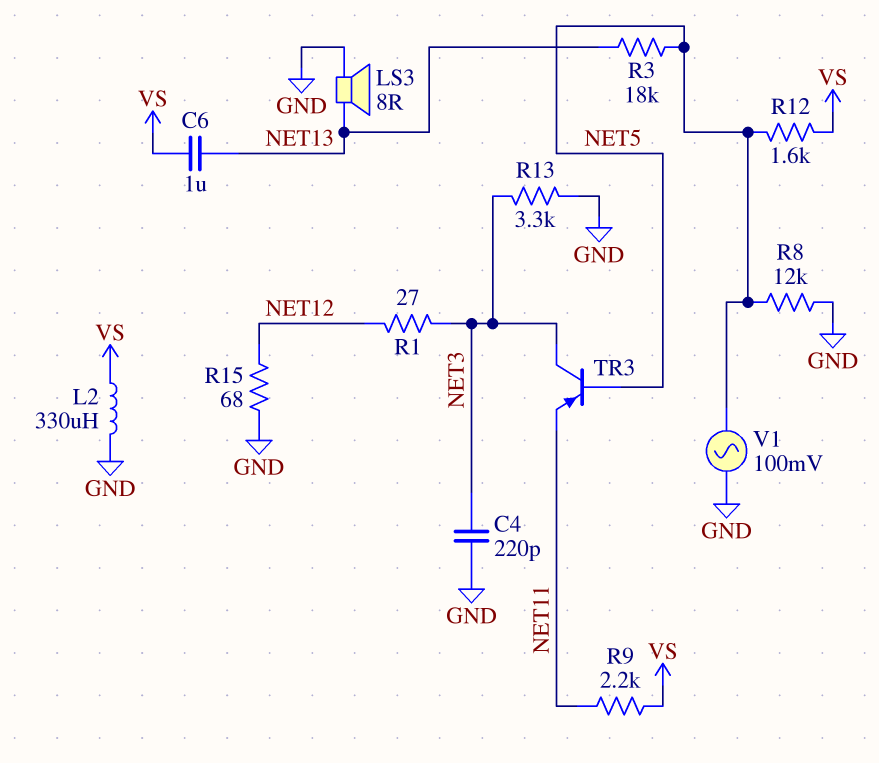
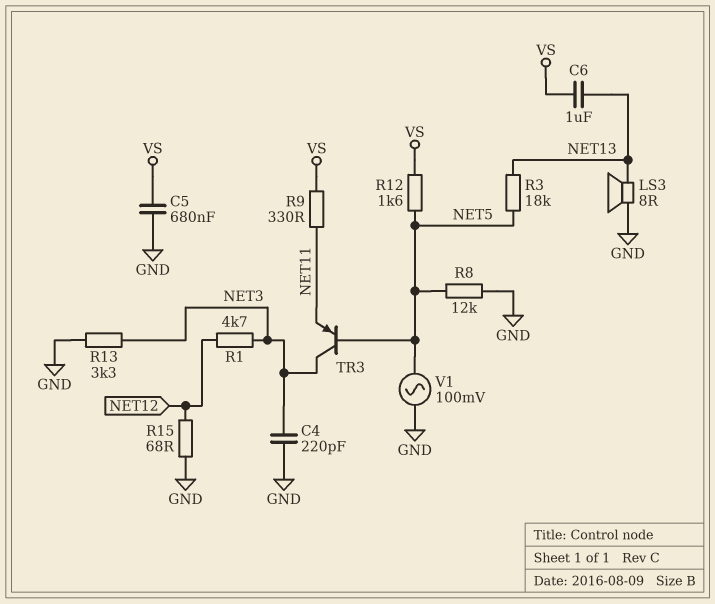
C5: none -> 680nF (GND, VS)
L2: 330uH (GND, VS) -> none
R1: 27 (NET3, NET12) -> 4.7k (NET3, NET12)
R9: 2.2k (NET11, VS) -> 330 (NET11, VS)

